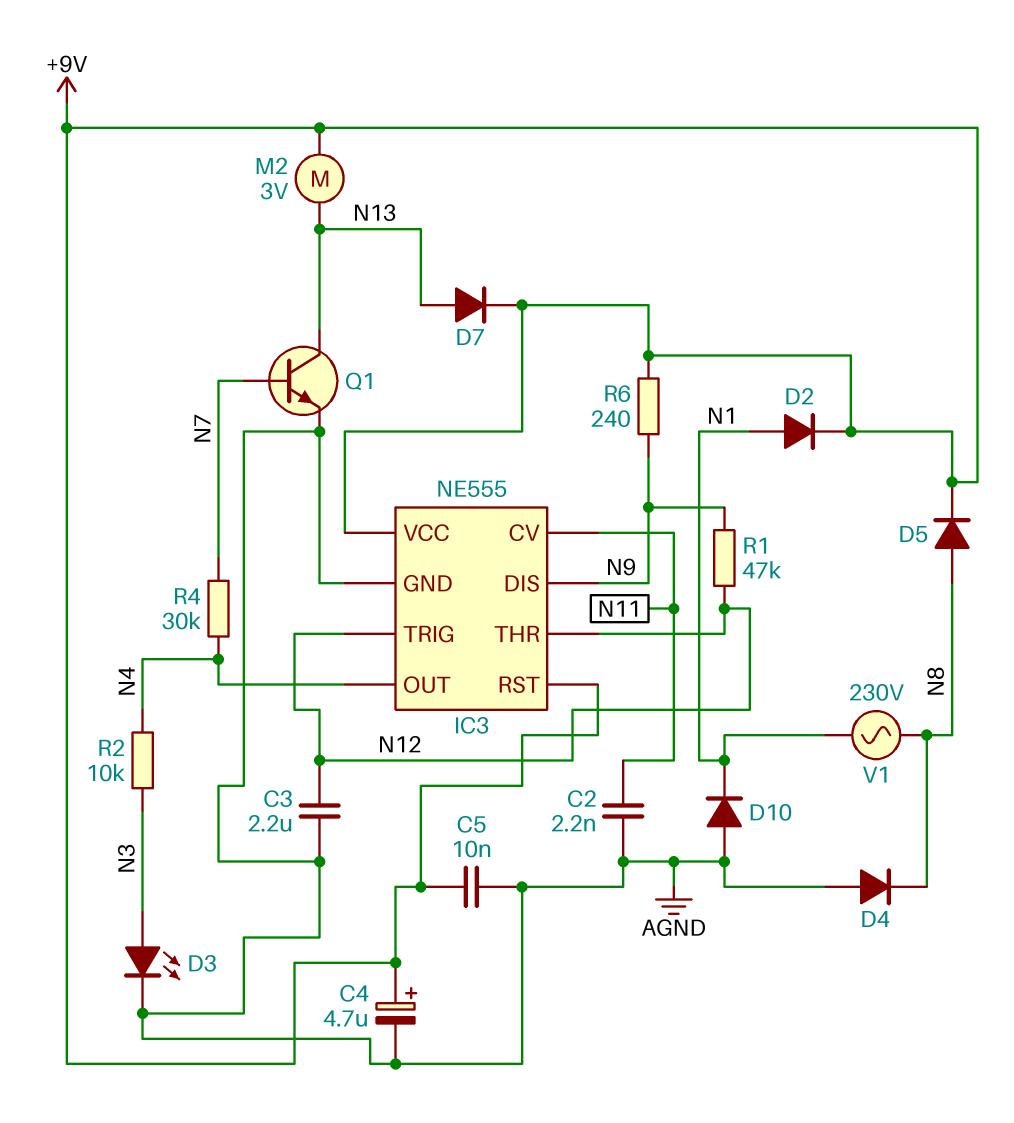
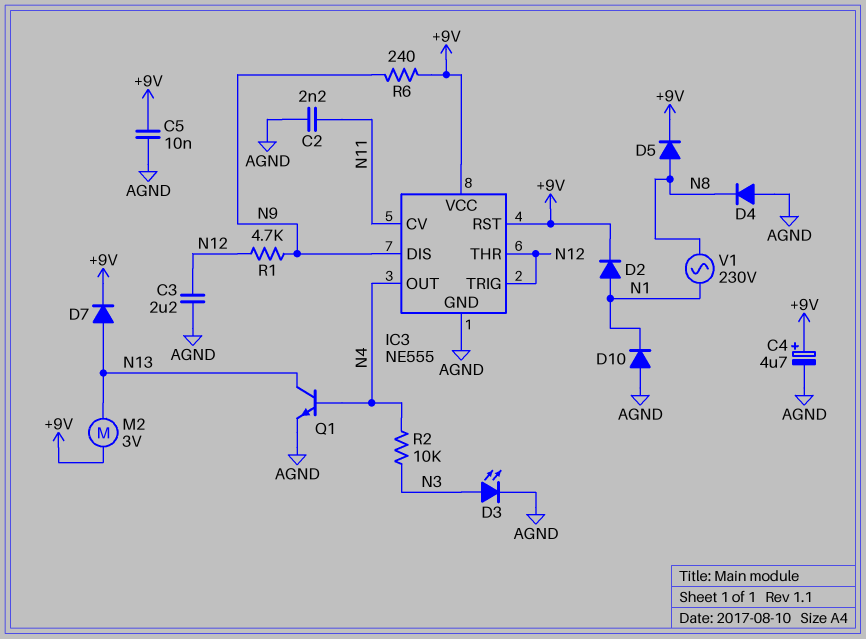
Q1: NPN (B N7, C N13, E AGND) -> NPN (B N4, C N13, E AGND)
R1: 47k (N9, N12) -> 4.7k (N9, N12)
R4: 30k (N4, N7) -> none

